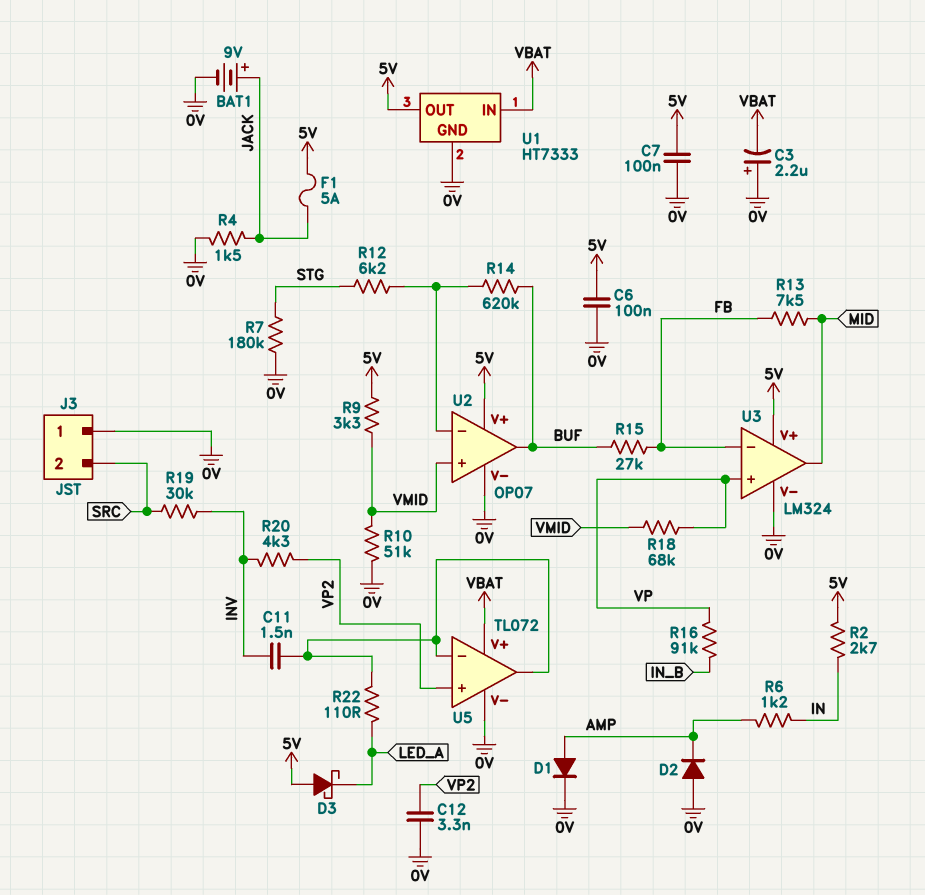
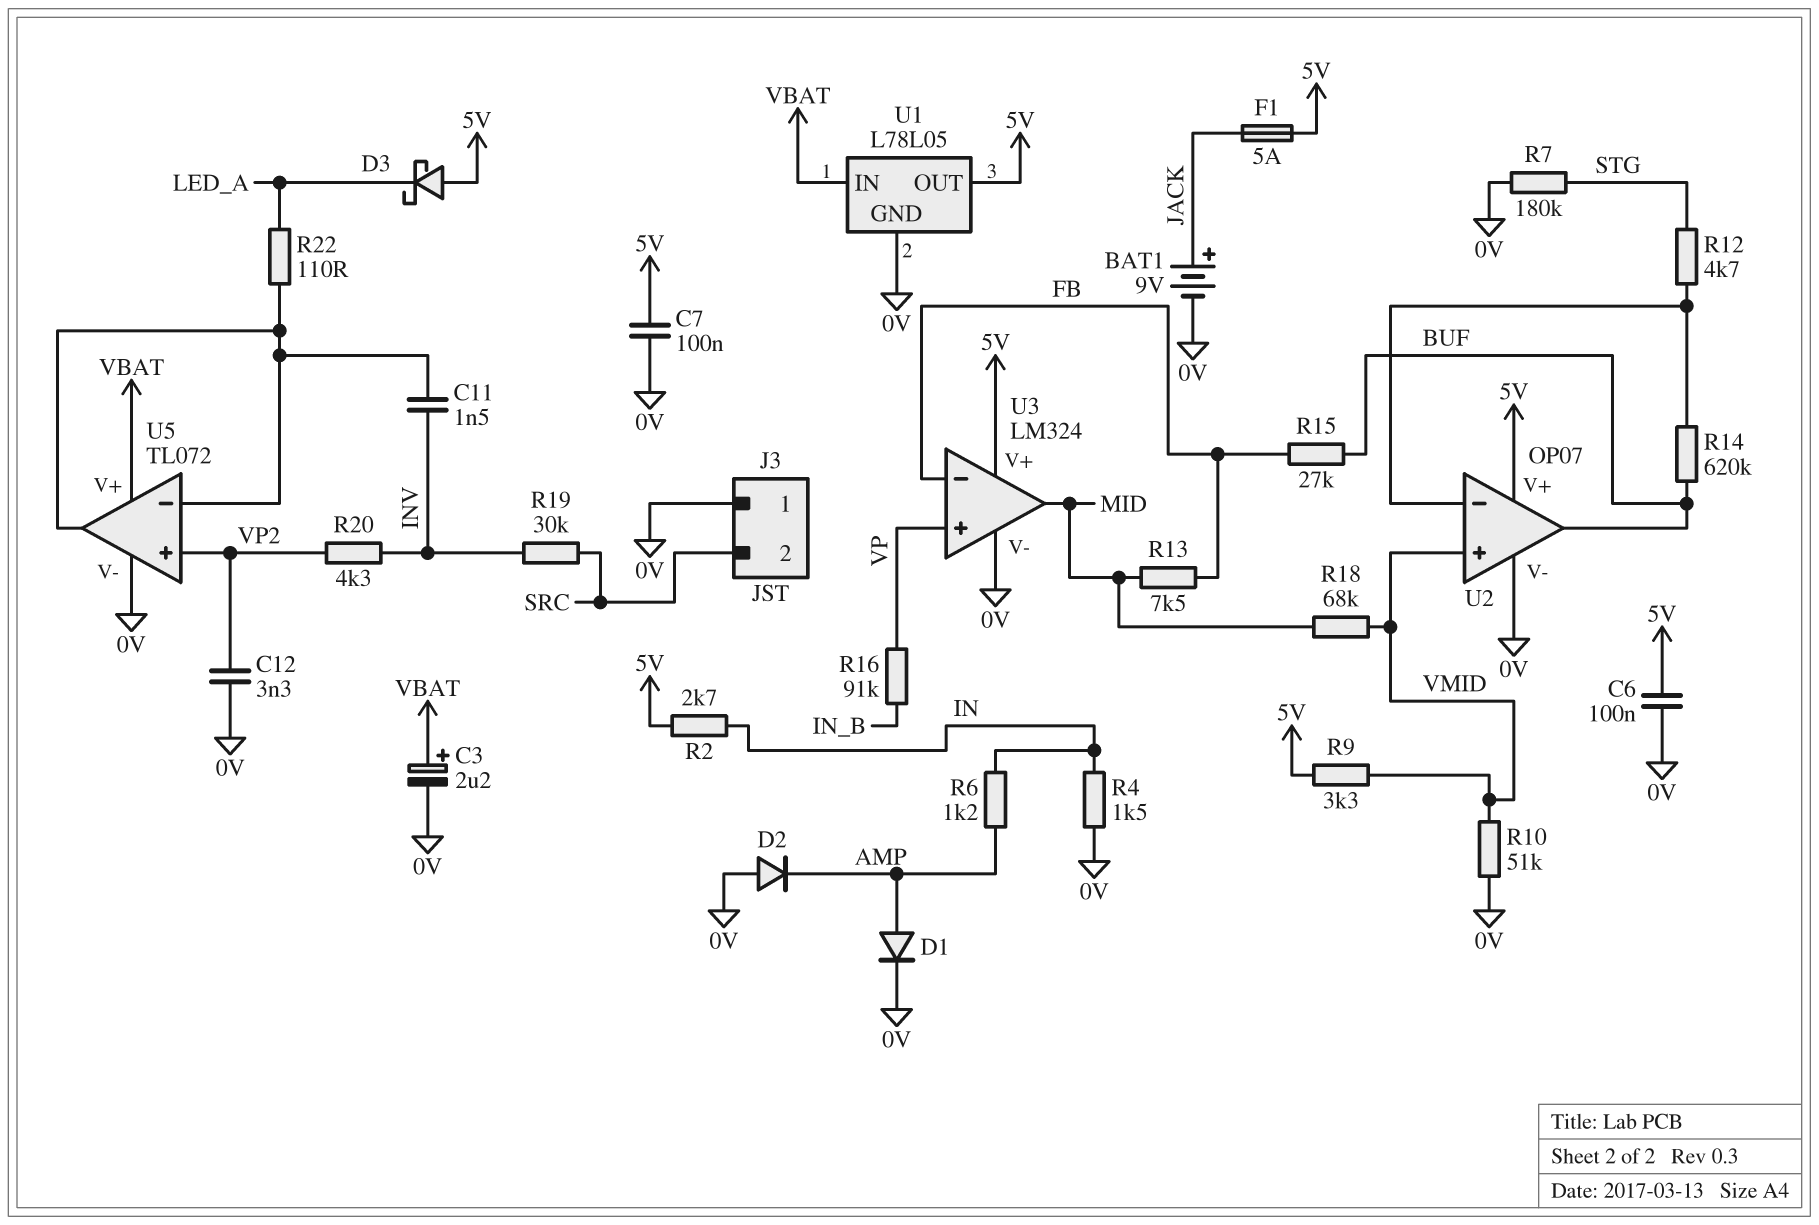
C3: 2.2uF (plus 0V, minus VBAT) -> 2.2uF (plus VBAT, minus 0V)
R4: 1.5k (0V, JACK) -> 1.5k (0V, IN)
R12: 6.2k (STG, U2/in-) -> 4.7k (STG, U2/in-)
R18: 68k (VMID, VP) -> 68k (MID, VMID)
U1: HT7333 -> L78L05

